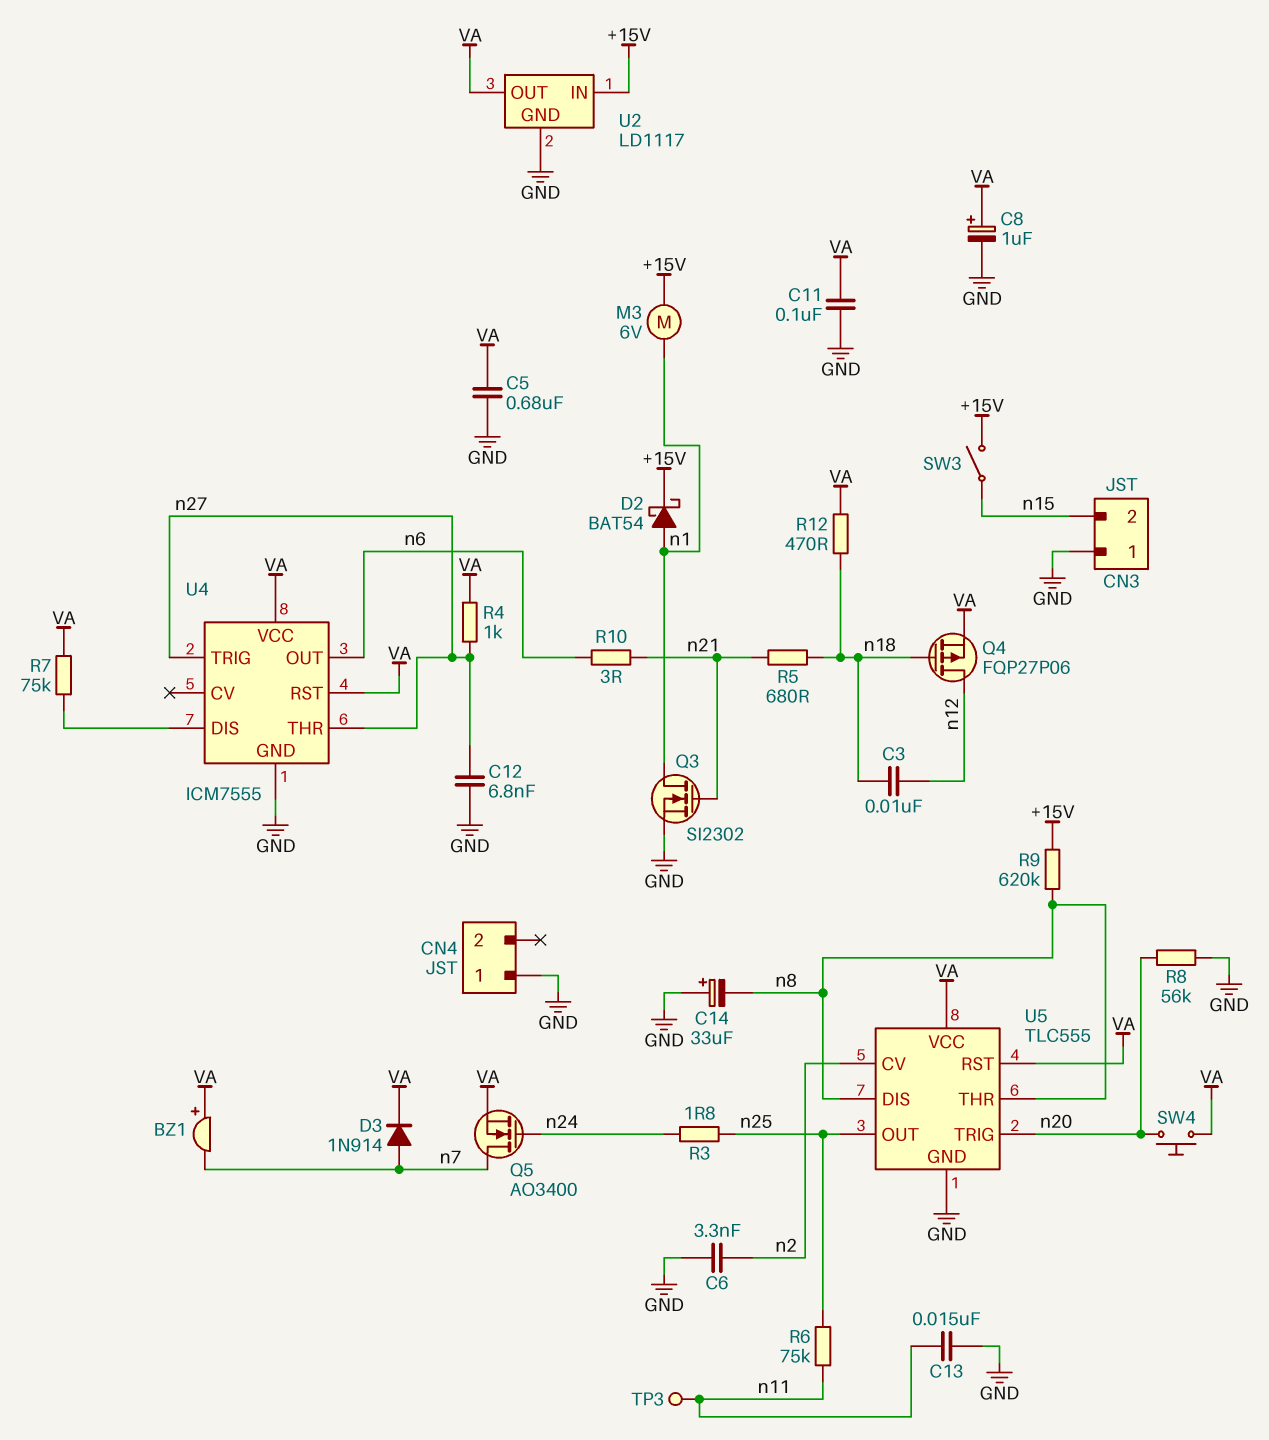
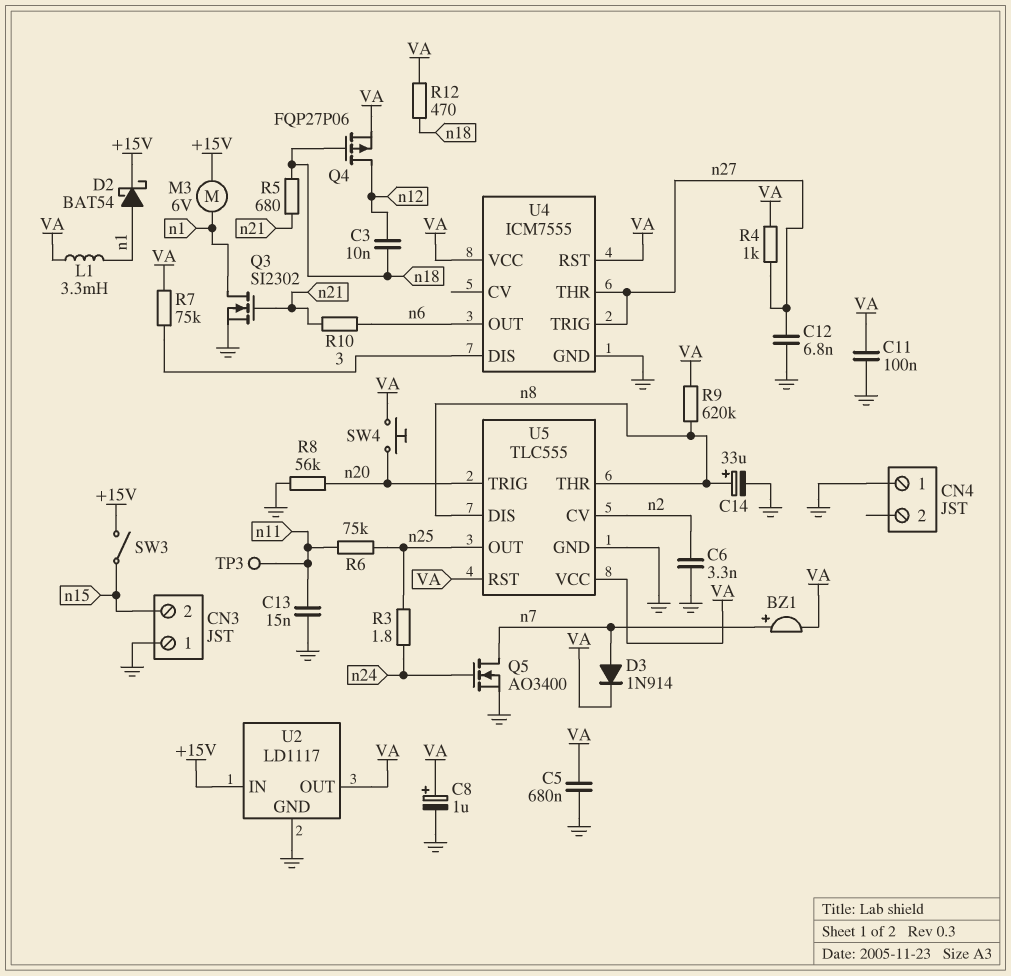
BZ1: buzzer (plus VA, minus n7) -> buzzer (plus n7, minus VA)
C14: 33uF (plus GND, minus n8) -> 33uF (plus n8, minus GND)
L1: none -> 3.3mH (VA, n1)
Q5: NMOS AO3400 (G n24, D n7, S VA) -> NMOS AO3400 (G n24, D n7, S GND)
R9: 620k (+15V, n8) -> 620k (VA, n8)

